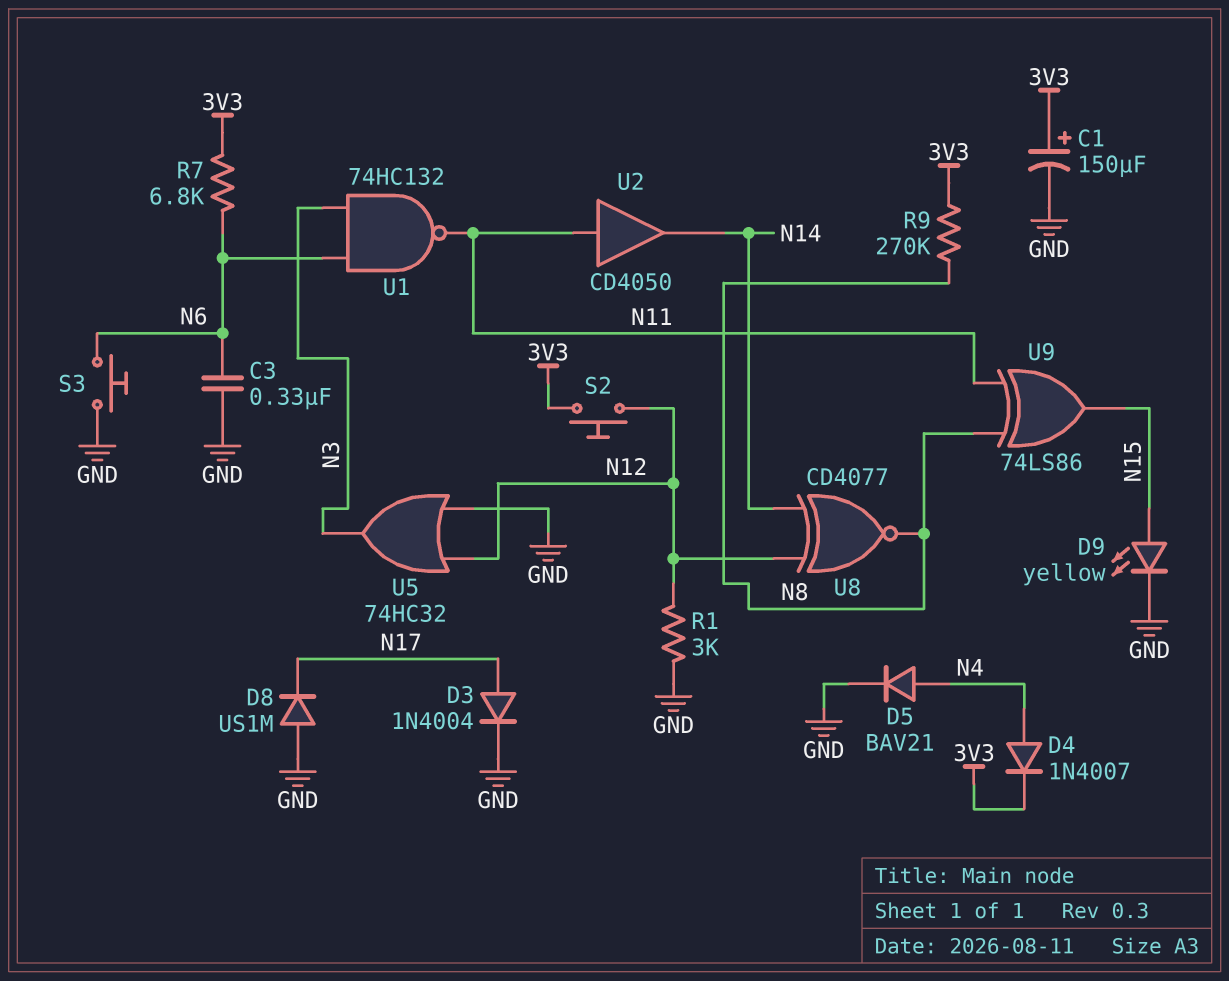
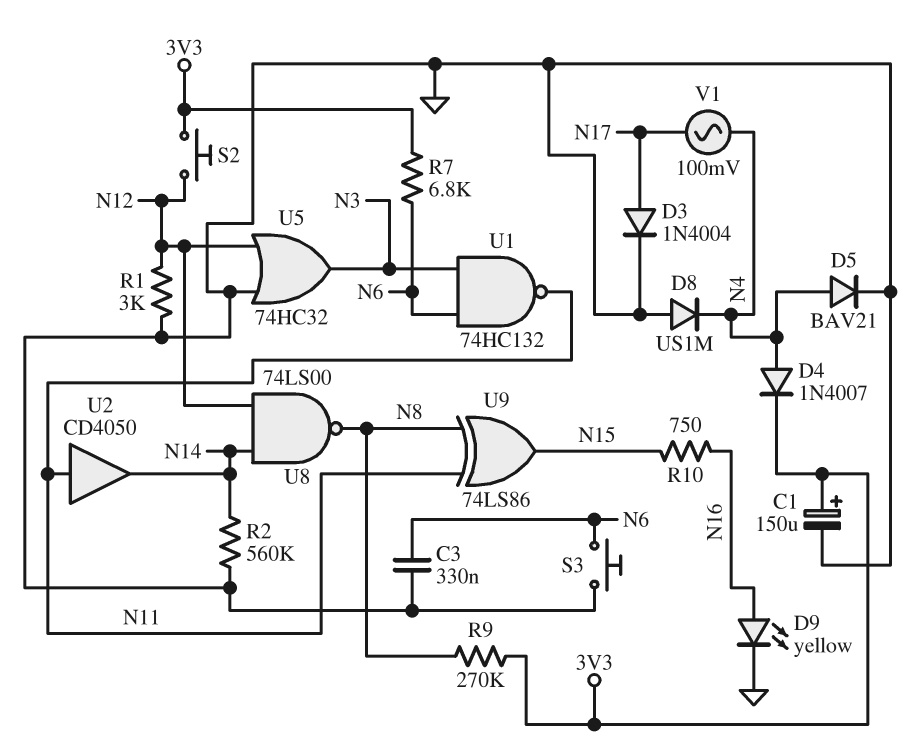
D8: diode US1M (A GND, K N17) -> diode US1M (A GND, K N4)
D9: LED yellow (A N15, K GND) -> LED yellow (A N16, K GND)
R2: none -> 560k (GND, N14)
R10: none -> 750 (N15, N16)
U8: XNOR CD4077 (in N12, in N14, out N8) -> NAND 74LS00 (in N12, in N14, out N8)
V1: none -> AC 100mV (N4, N17)

